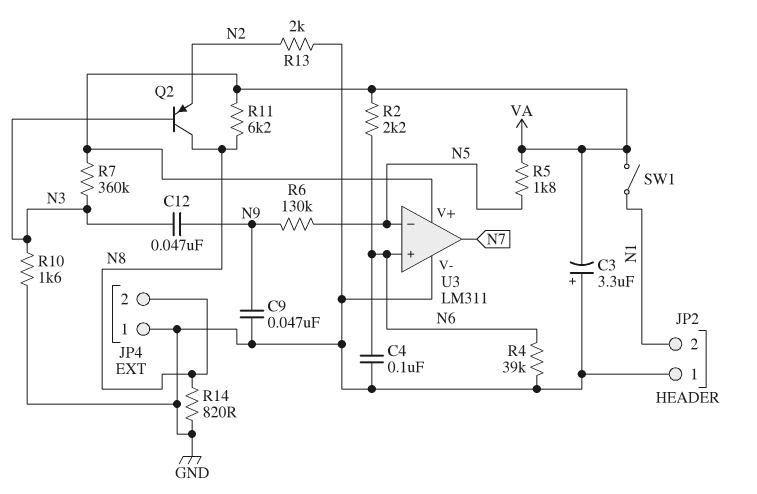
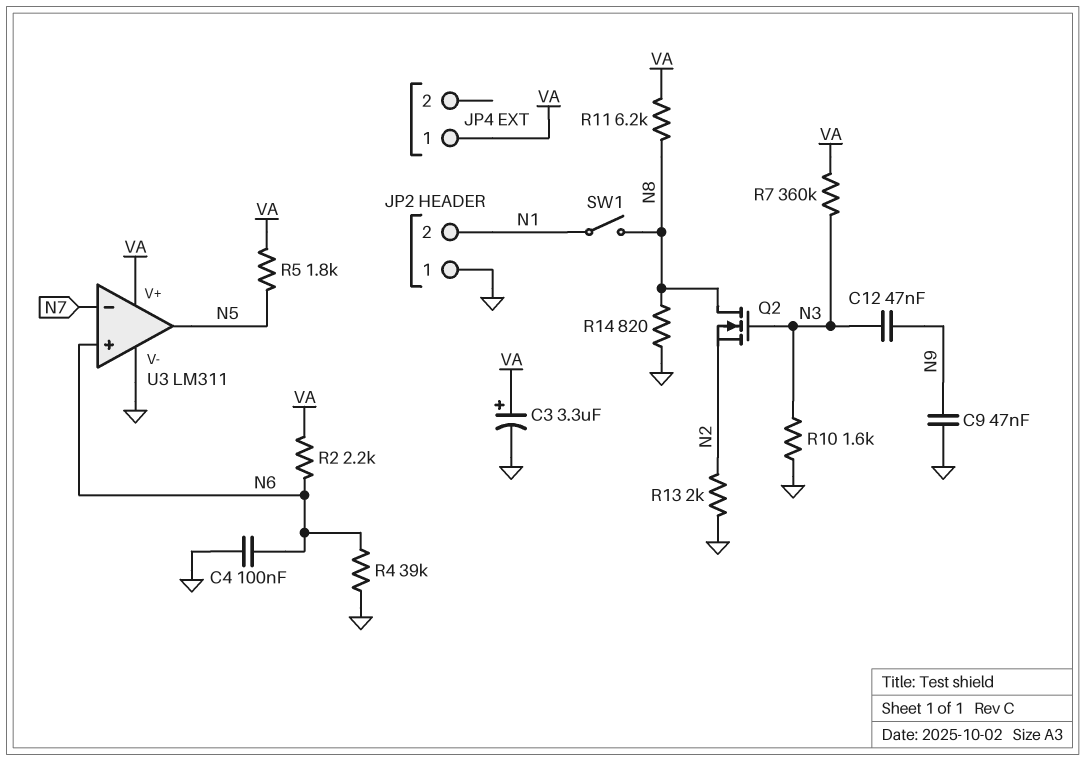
C3: 3.3uF (plus GND, minus VA) -> 3.3uF (plus VA, minus GND)
JP4 pin 1: GND -> VA
JP4 pin 2: N8 -> none
Q2: PNP (B N3, C N8, E N2) -> NMOS (G N3, D N8, S N2)
R6: 130k (N5, N9) -> none
SW1: switch (N1, VA) -> switch (N1, N8)
U3 pin in-: N5 -> N7
U3 pin out: N7 -> N5

